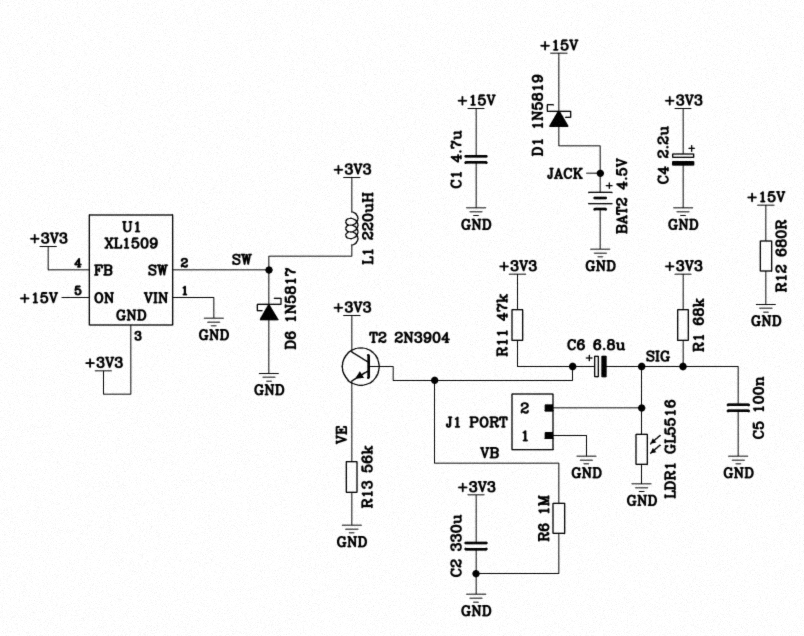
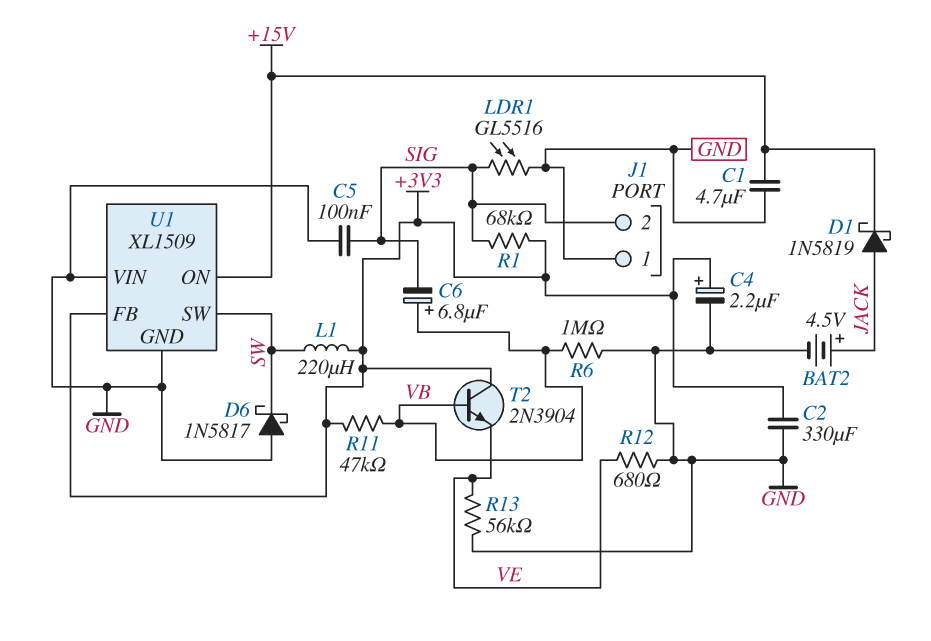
R12: 680 (+15V, GND) -> 680 (GND, VE)
U1 pin GND: +3V3 -> GND

